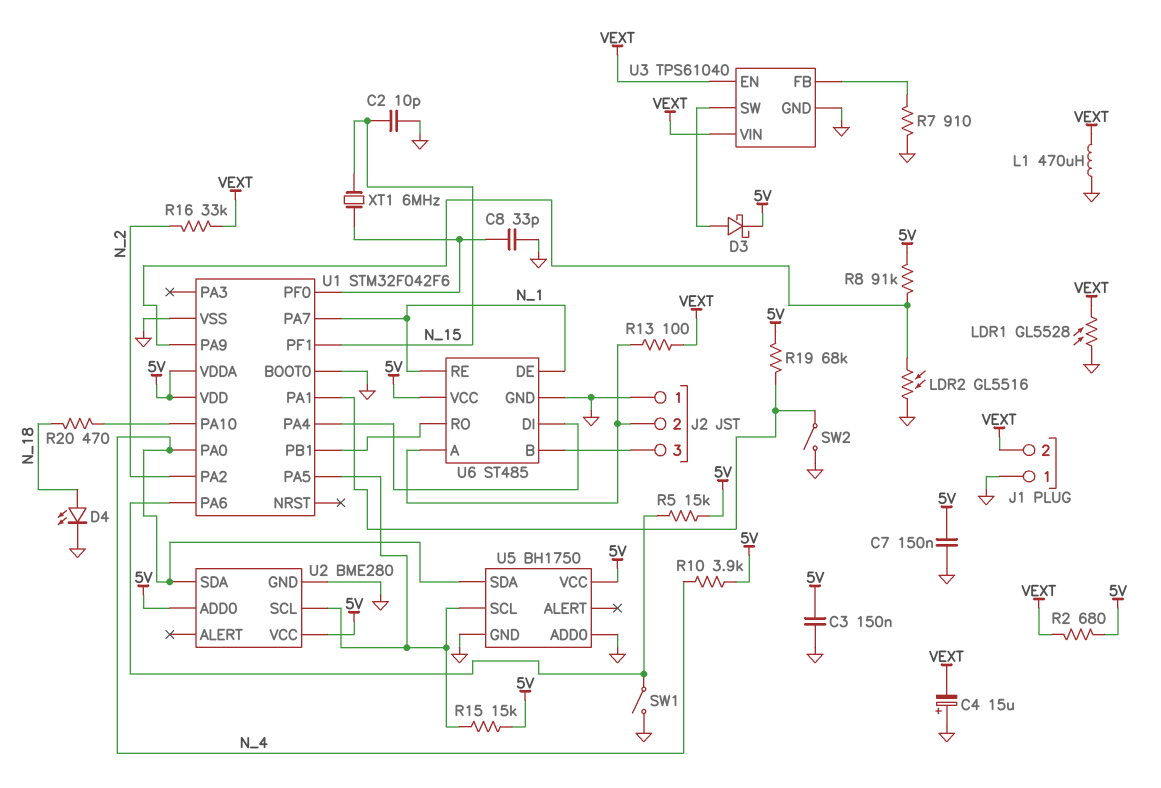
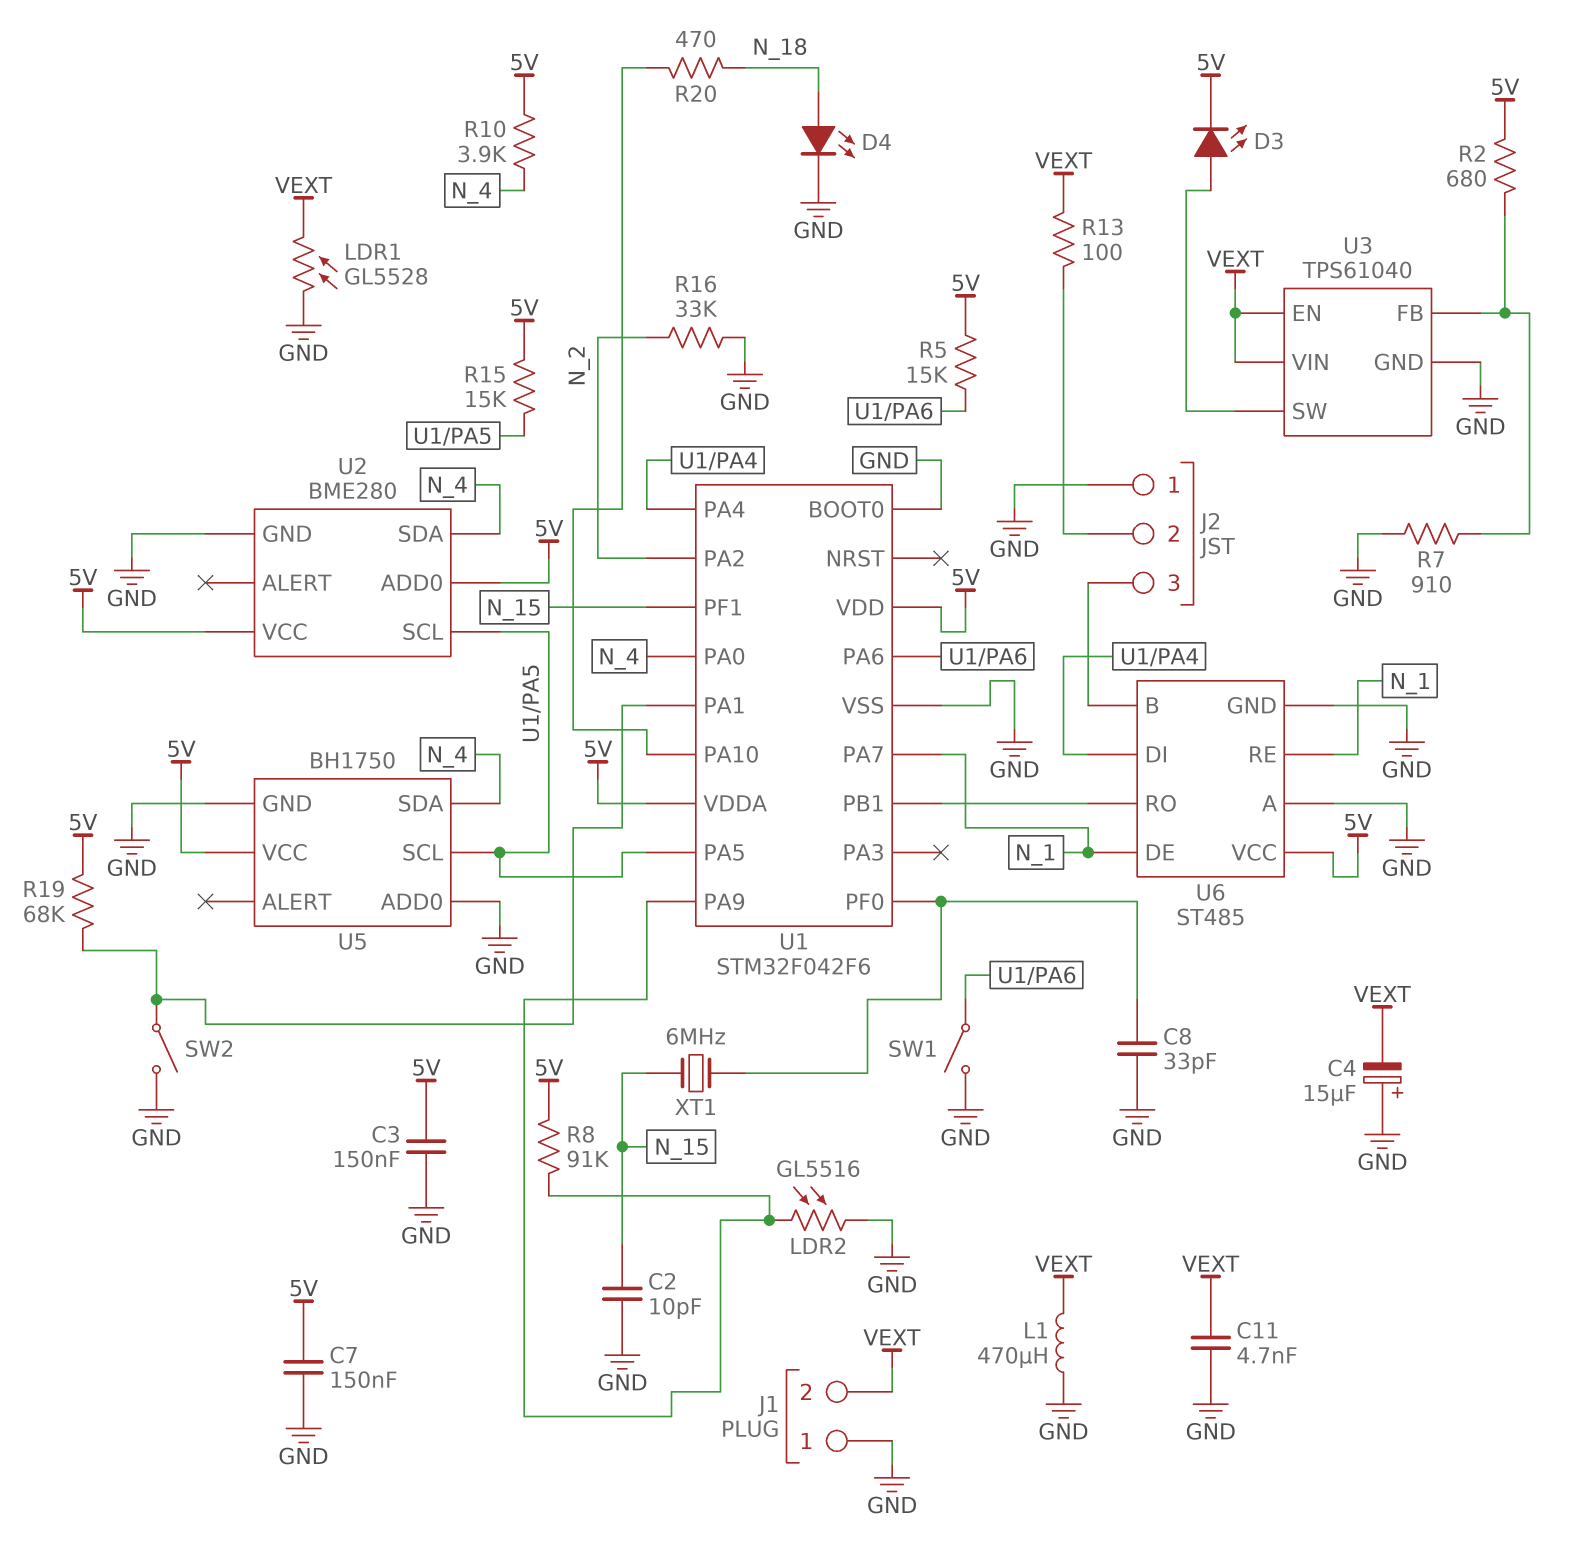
C11: none -> 4.7nF (GND, VEXT)
D3: schottky (A U3/SW, K 5V) -> LED (A U3/SW, K 5V)
R2: 680 (5V, VEXT) -> 680 (5V, U3/FB)
R16: 33k (N_2, VEXT) -> 33k (GND, N_2)
U6 pin A: J2/2 -> GND

